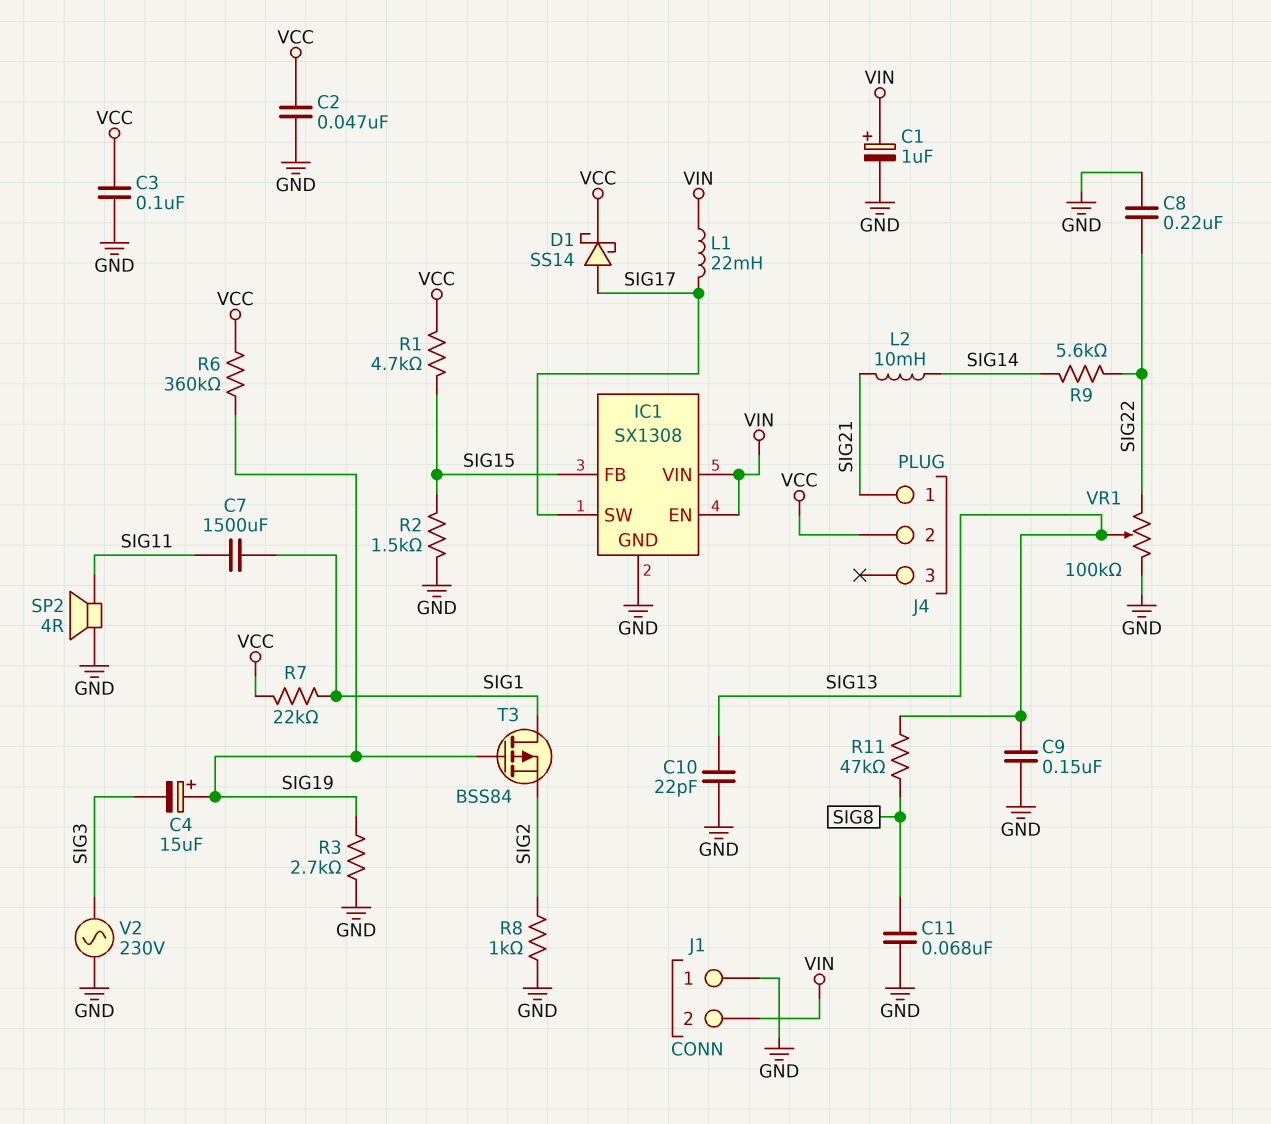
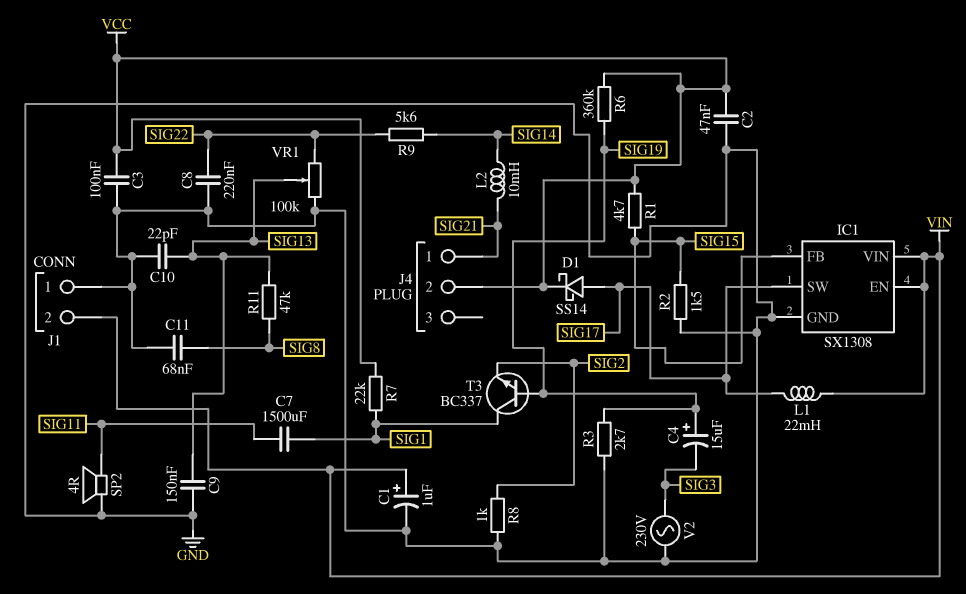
T3: PMOS BSS84 (G SIG19, D SIG1, S SIG2) -> NPN BC337 (B SIG19, C SIG1, E SIG2)

